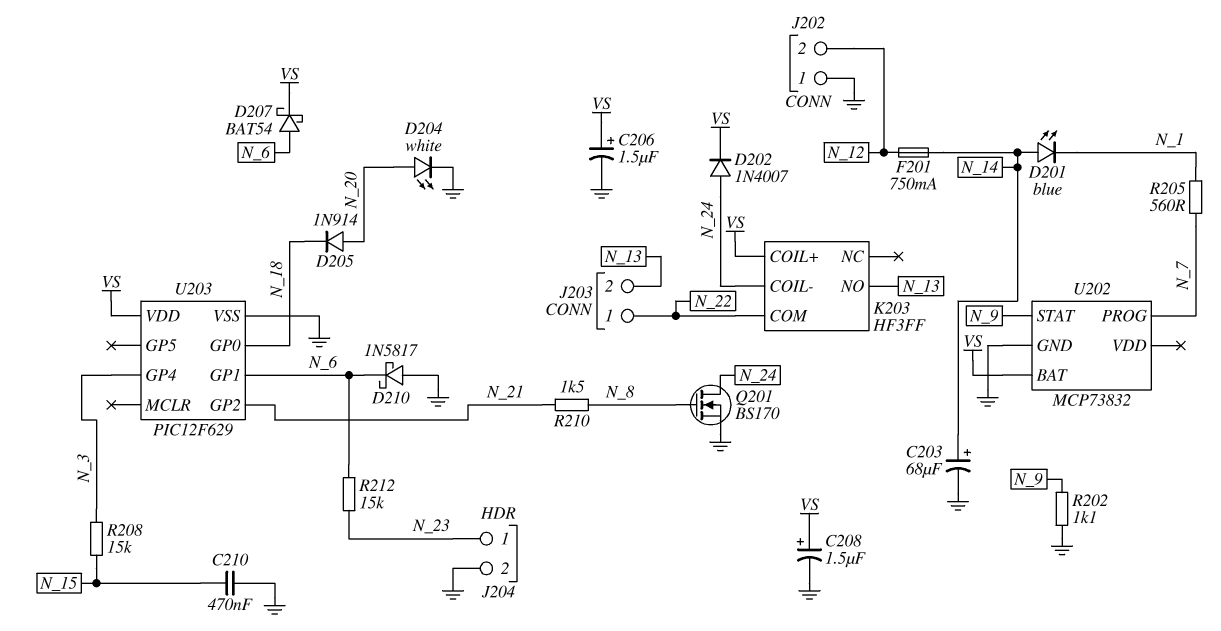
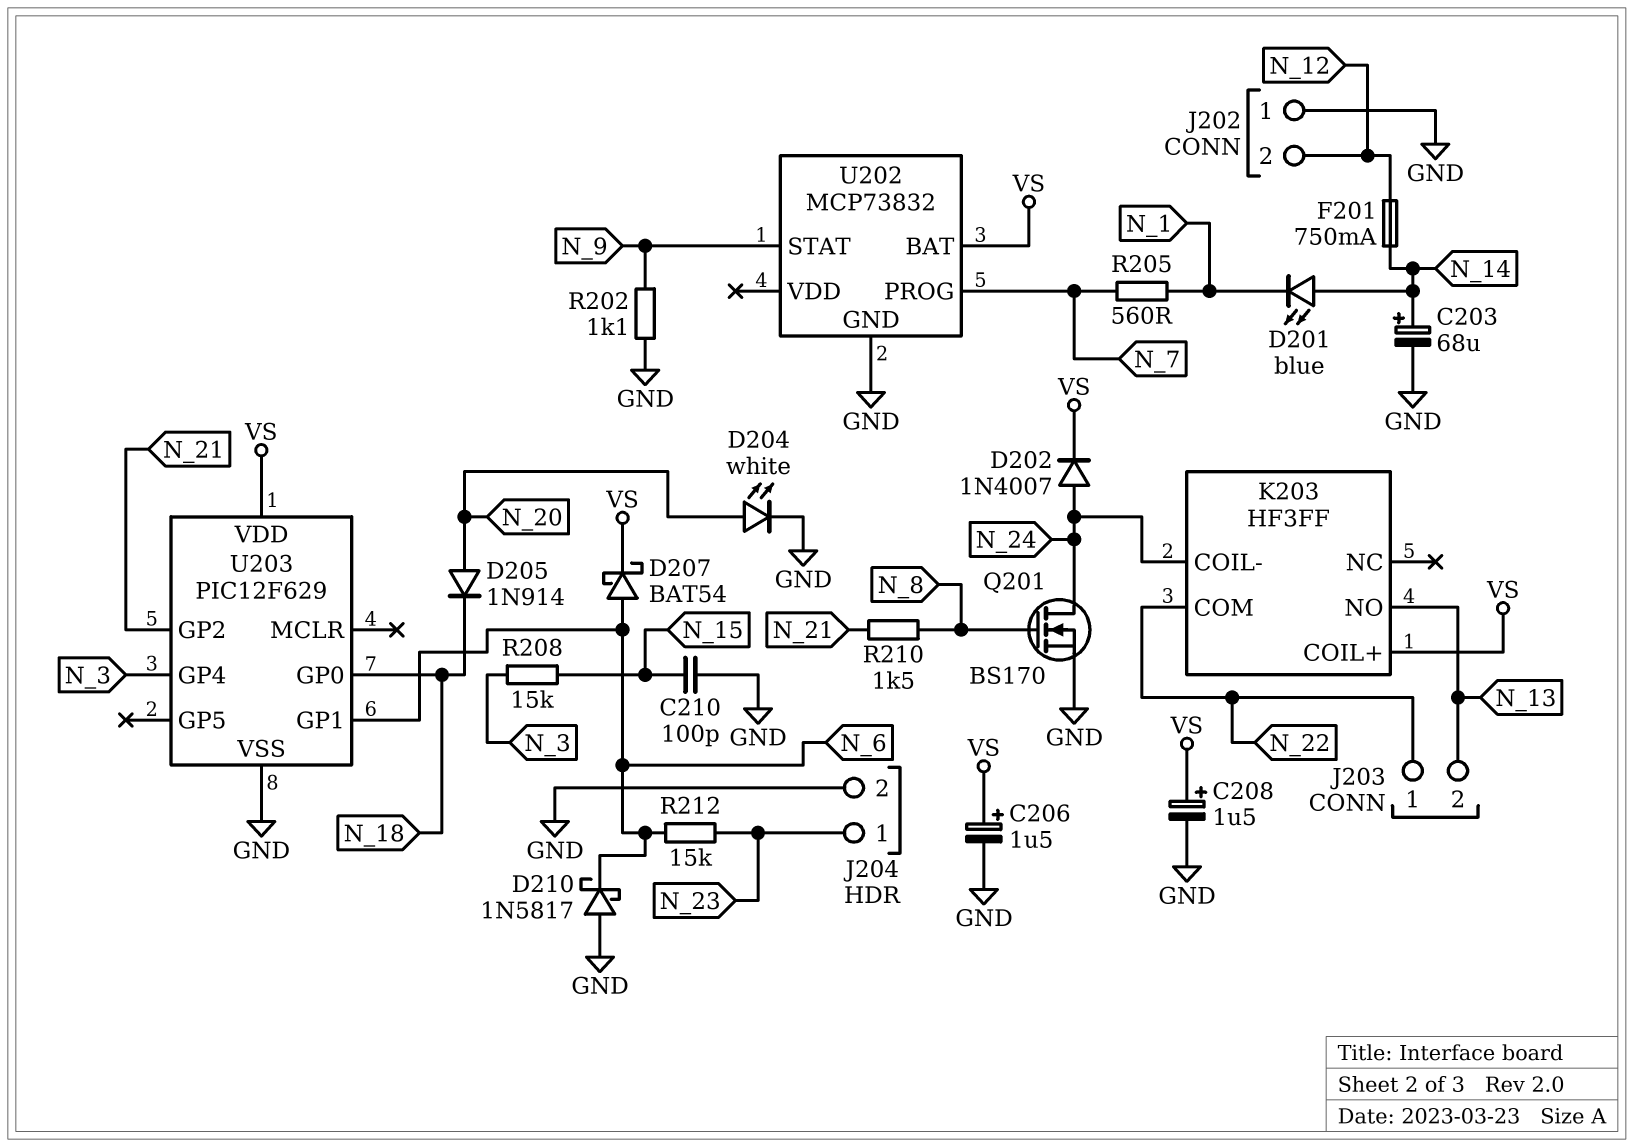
C210: 470nF (GND, N_15) -> 100pF (GND, N_15)

